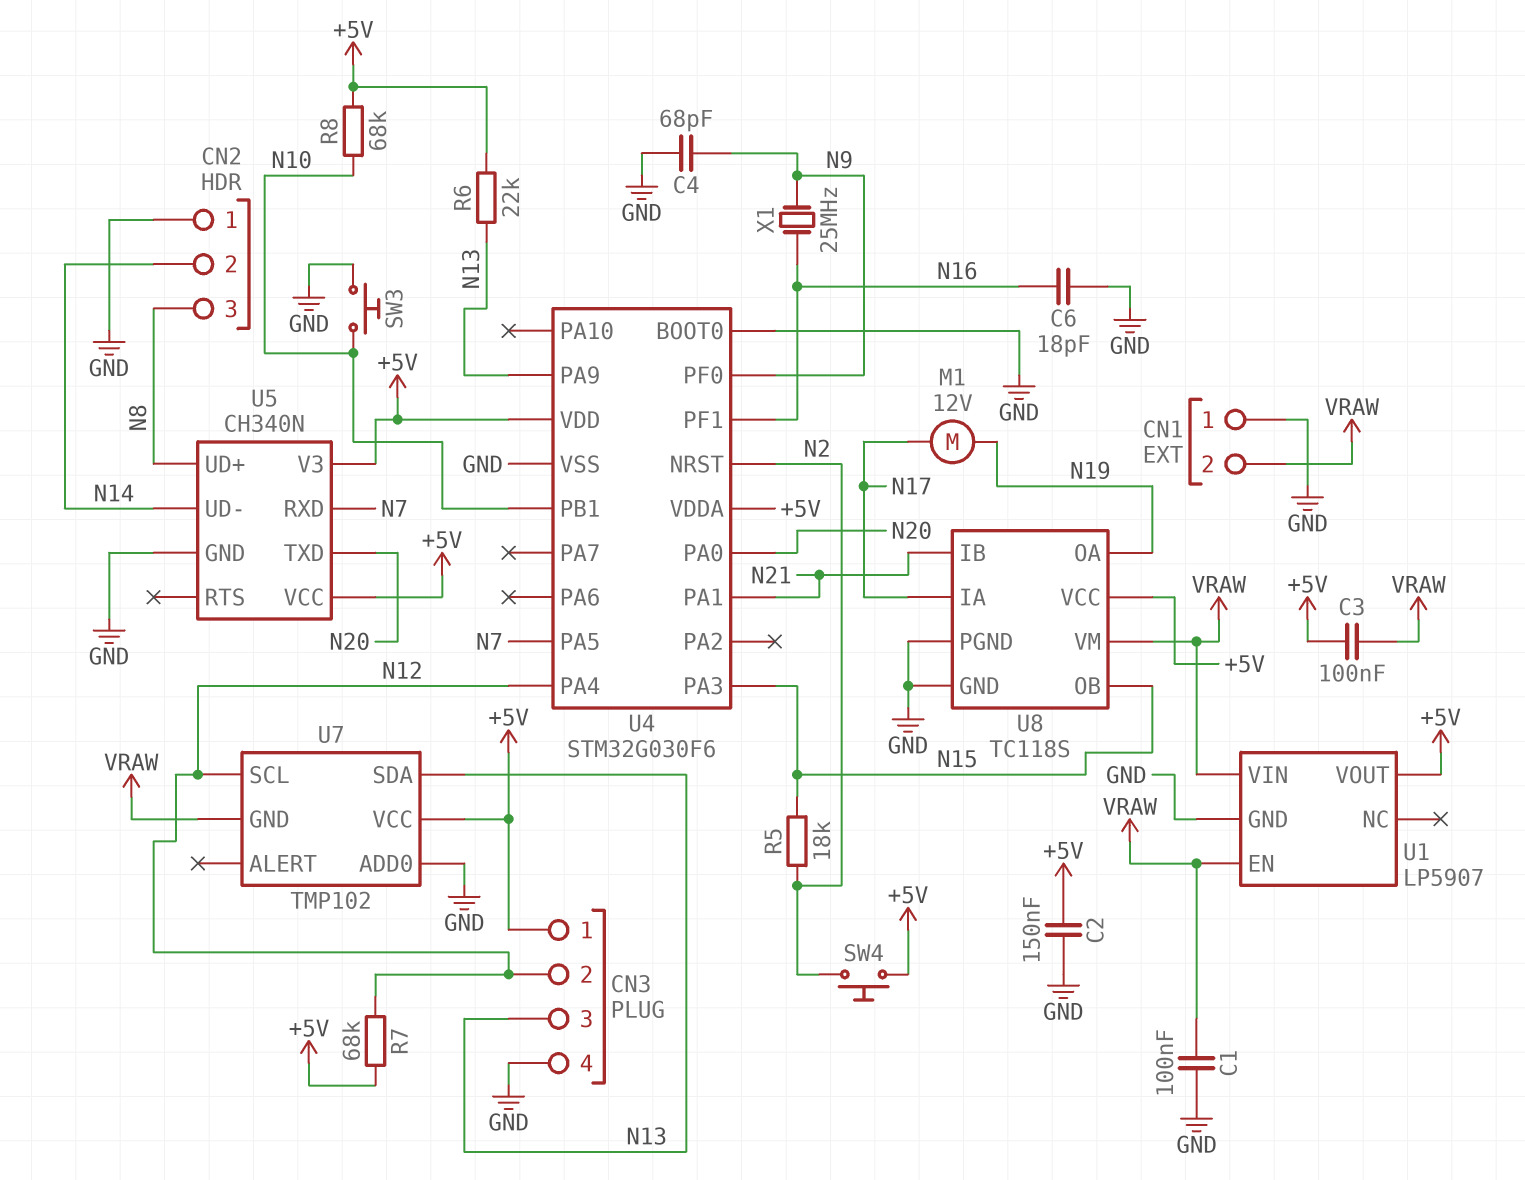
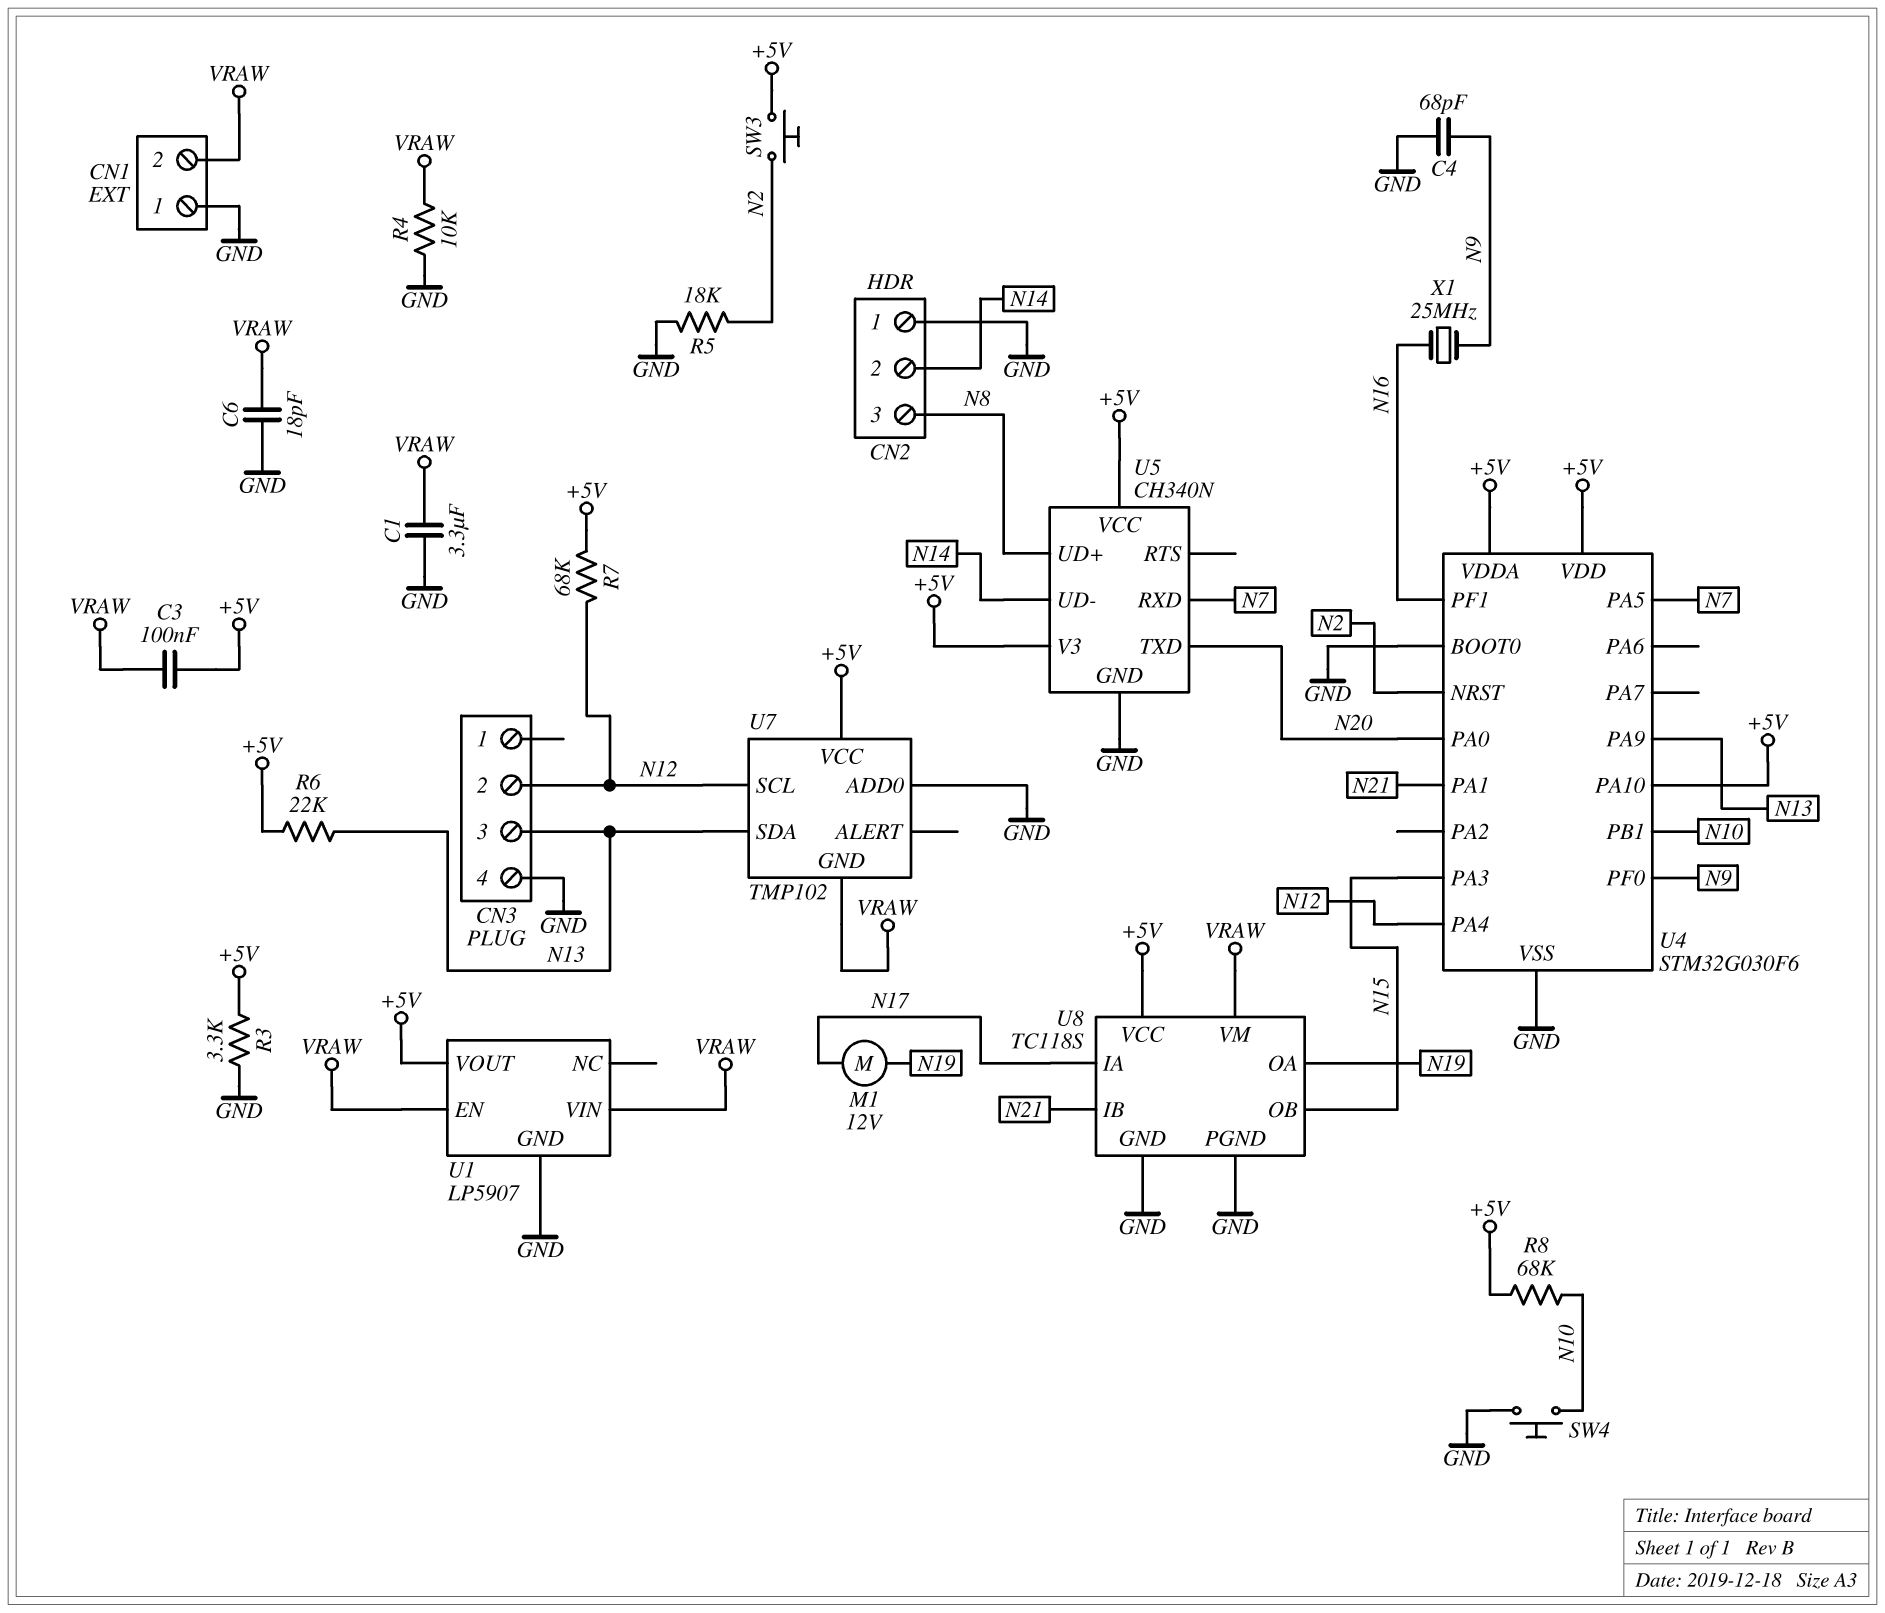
C1: 100nF (GND, VRAW) -> 3.3uF (GND, VRAW)
C2: 150nF (+5V, GND) -> none
C6: 18pF (GND, N16) -> 18pF (GND, VRAW)
CN3 pin 1: +5V -> none
R3: none -> 3.3k (+5V, GND)
R4: none -> 10k (GND, VRAW)
R5: 18k (N2, N15) -> 18k (GND, N2)
SW3: button (GND, N10) -> button (+5V, N2)
SW4: button (+5V, N2) -> button (GND, N10)
U4 pin PA10: none -> +5V

